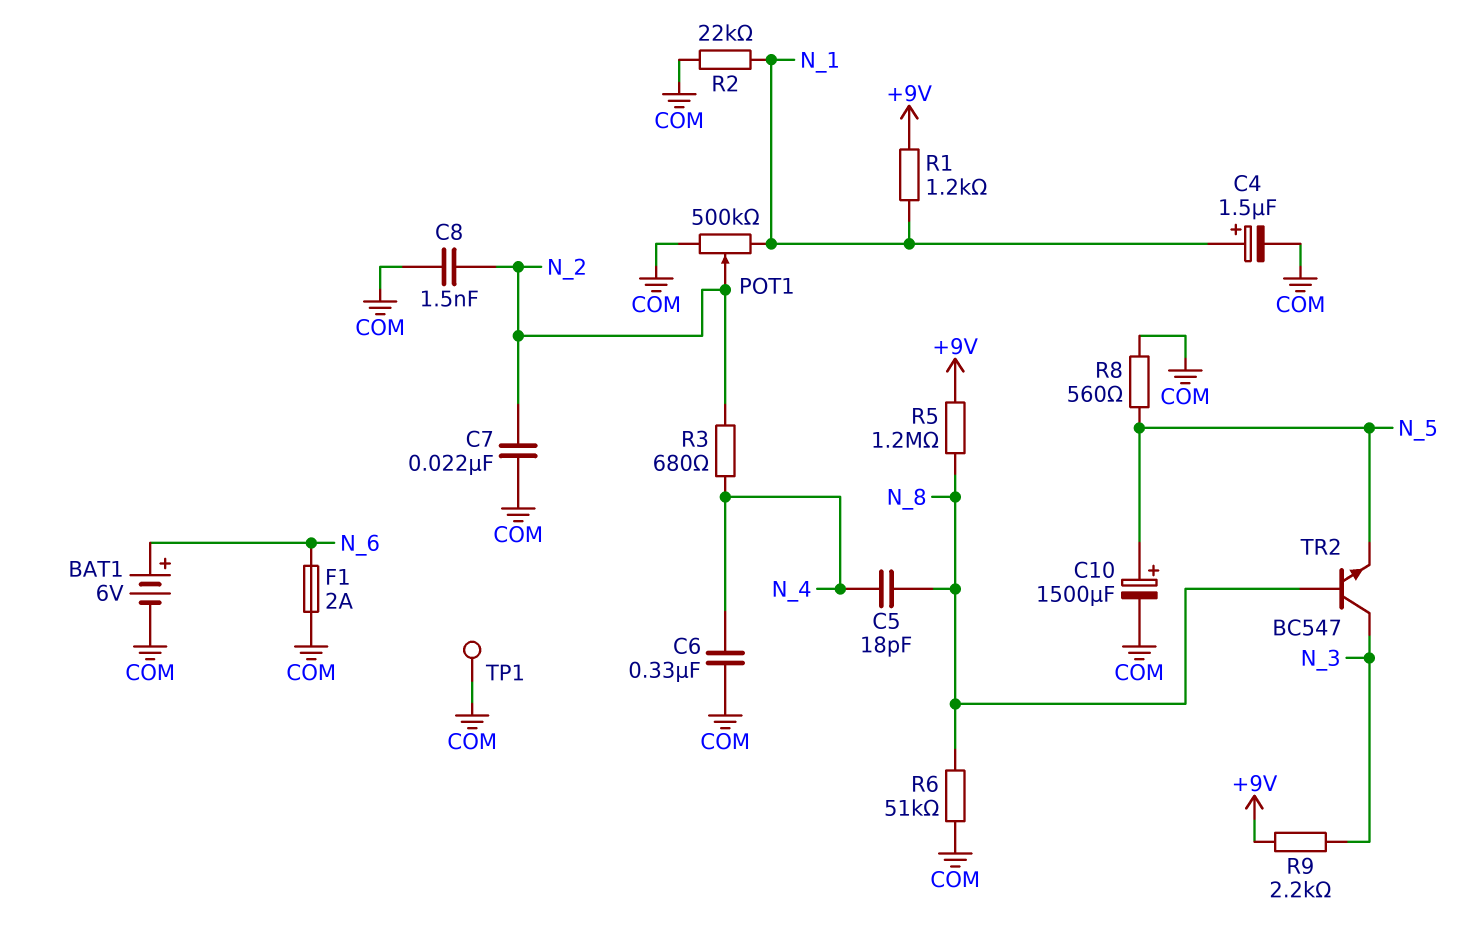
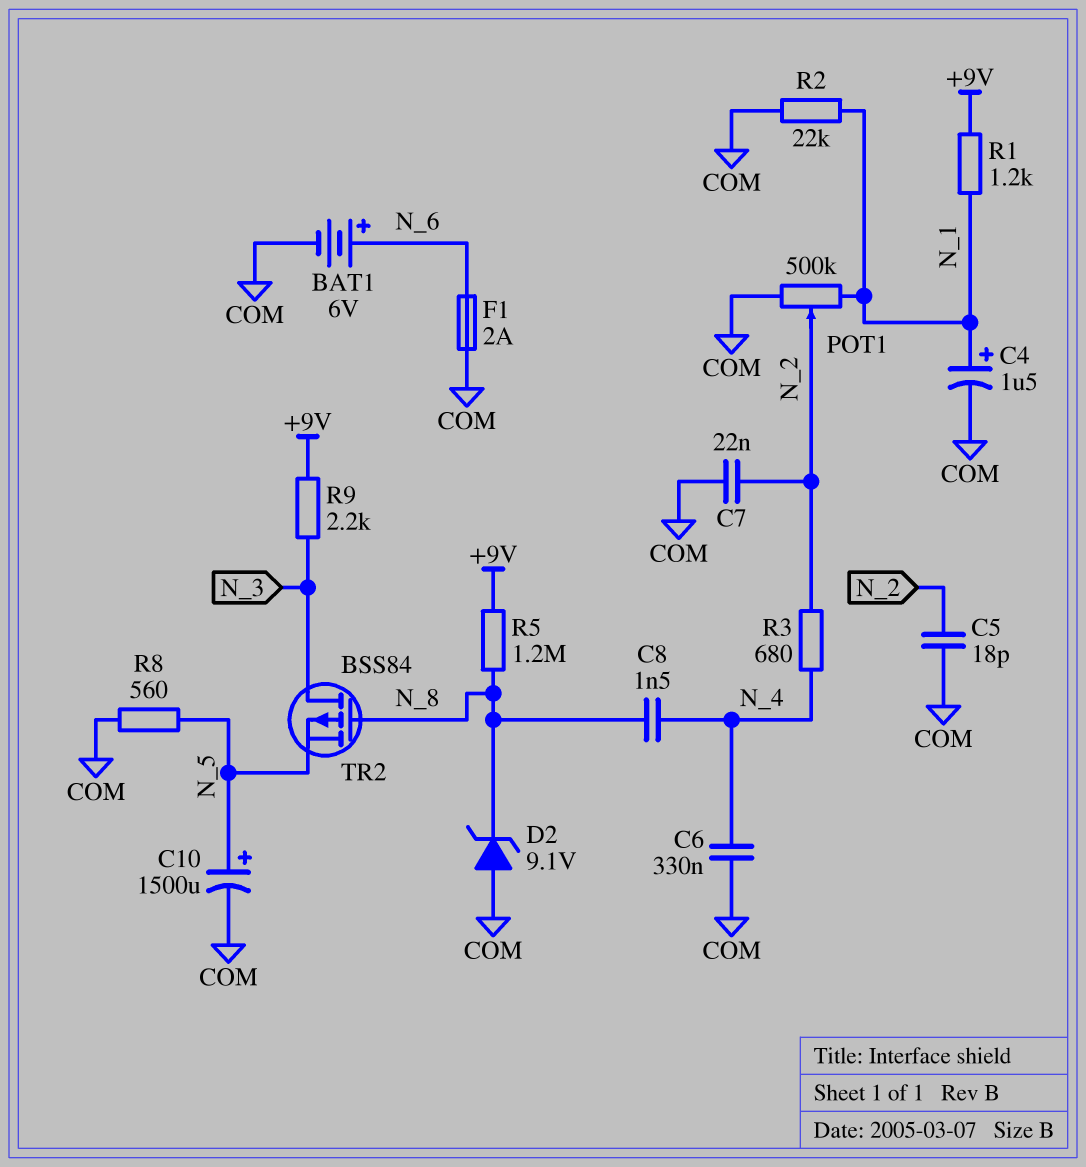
C5: 18pF (N_4, N_8) -> 18pF (COM, N_2)
C8: 1.5nF (COM, N_2) -> 1.5nF (N_4, N_8)
D2: none -> zener 9.1V (A COM, K N_8)
R6: 51k (COM, N_8) -> none
TP1: test point (COM) -> none
TR2: NPN BC547 (B N_8, C N_3, E N_5) -> PMOS BSS84 (G N_8, D N_3, S N_5)

